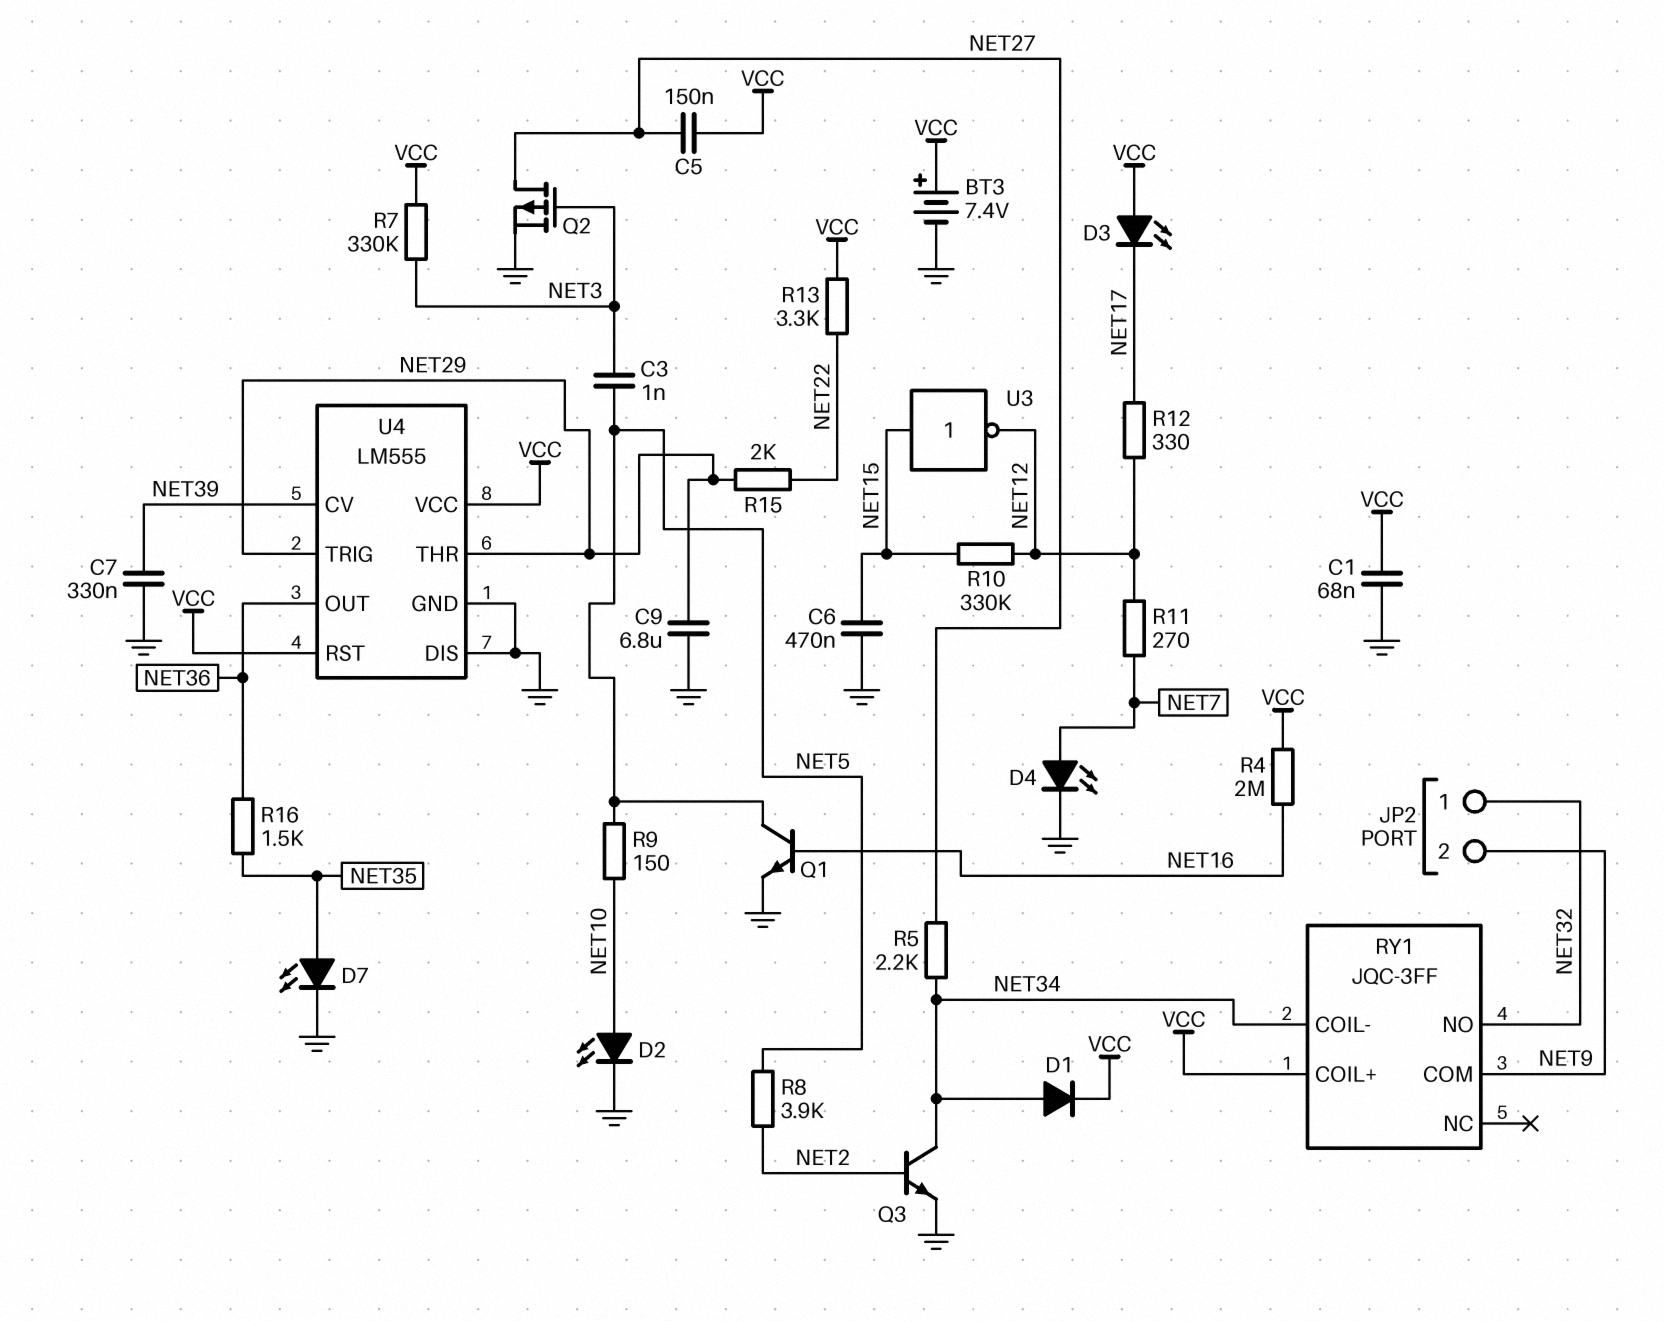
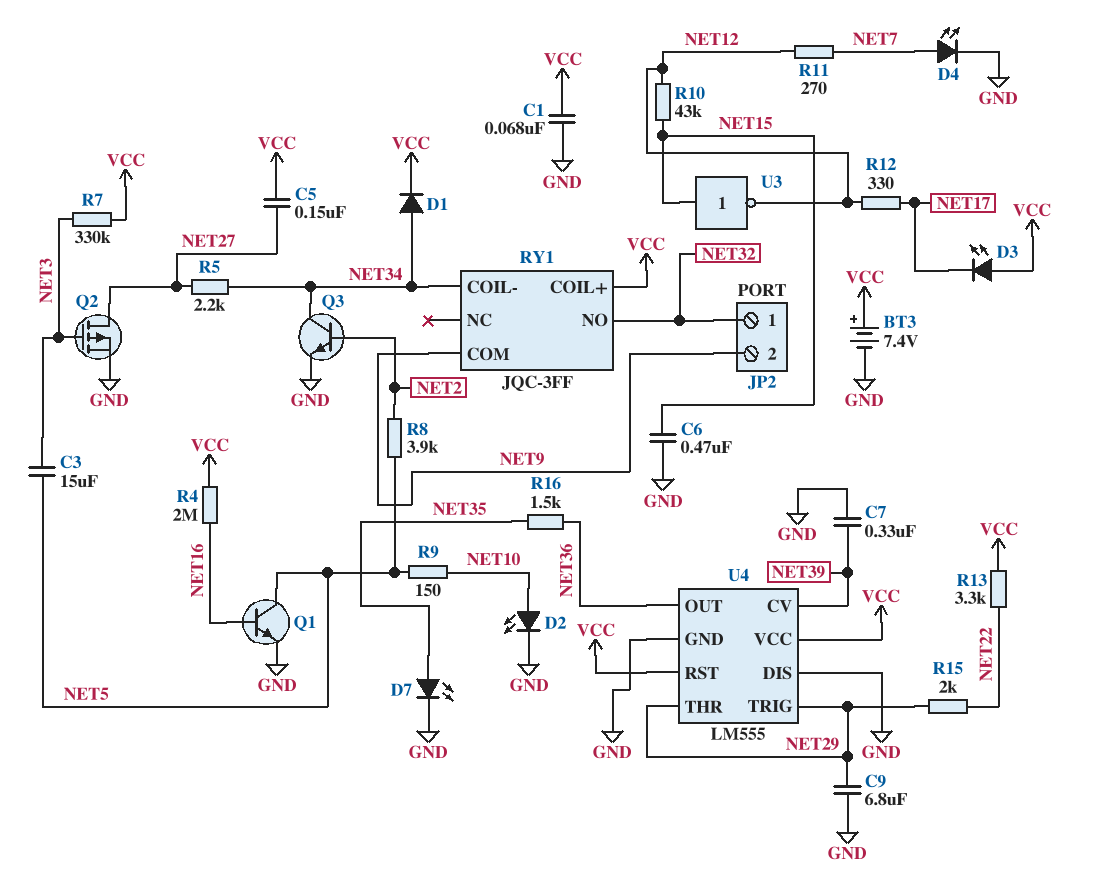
C3: 1nF (NET3, NET5) -> 15uF (NET3, NET5)
R10: 330k (NET12, NET15) -> 43k (NET12, NET15)

